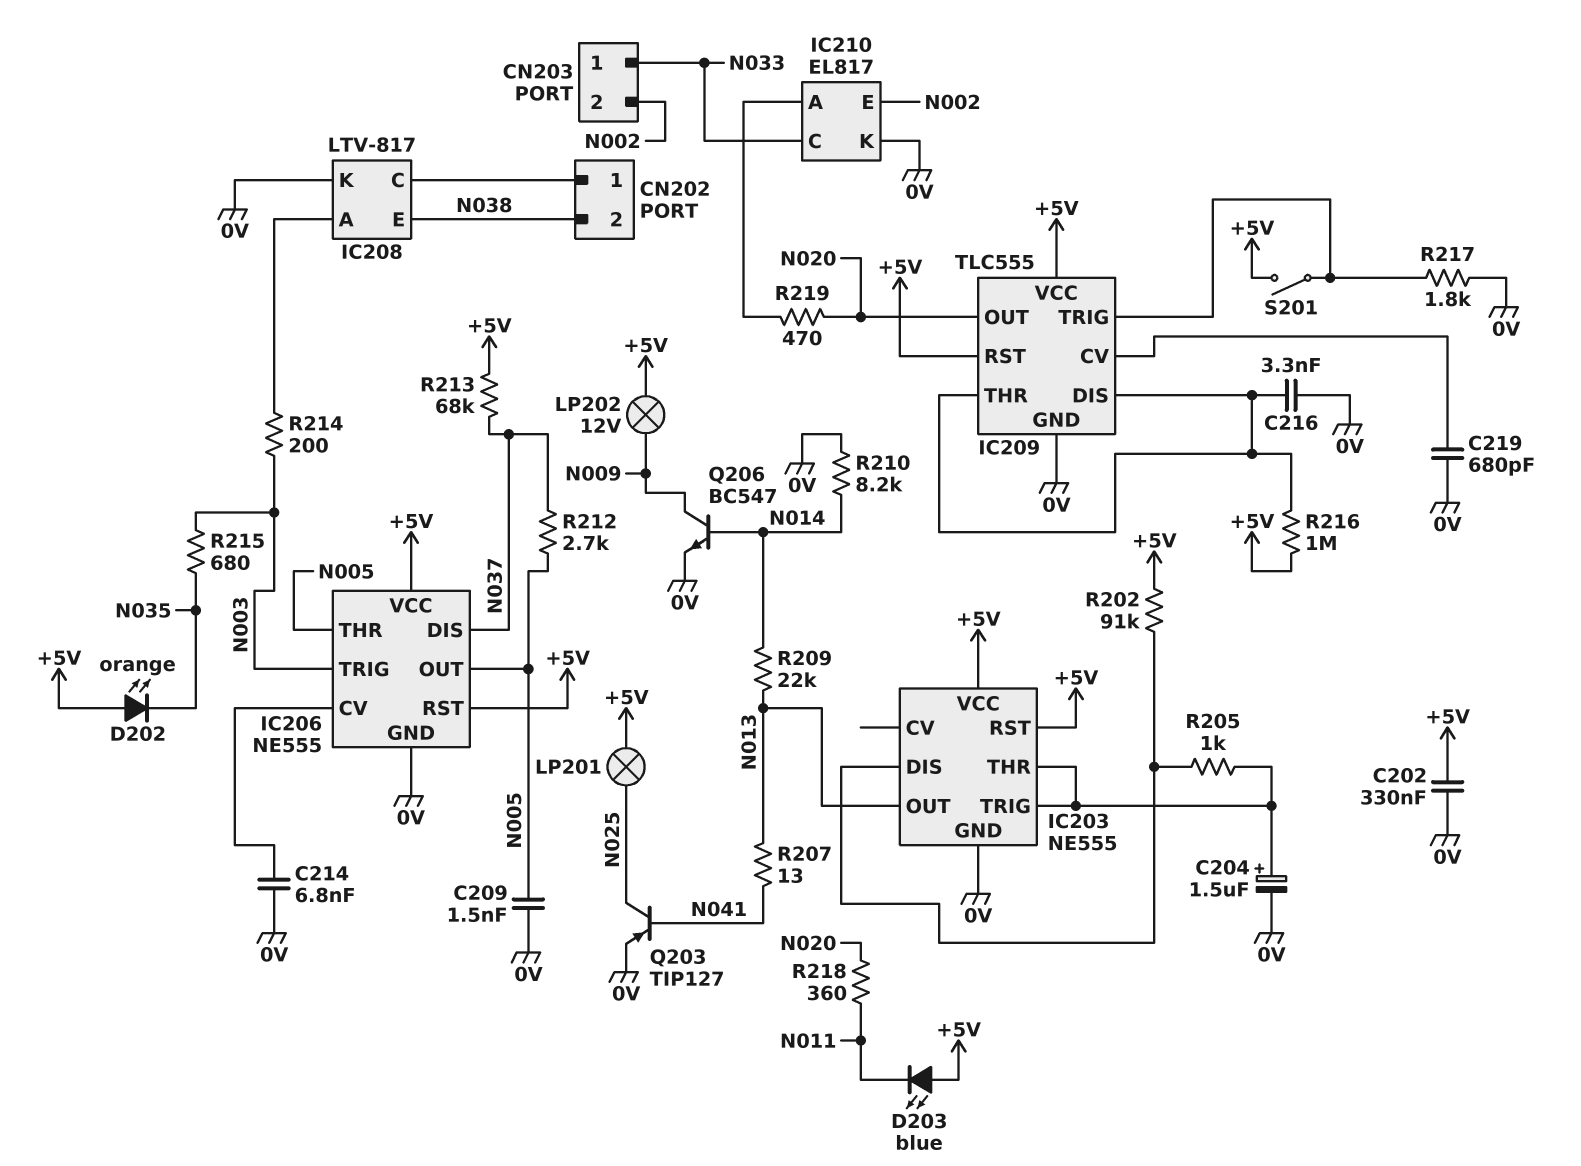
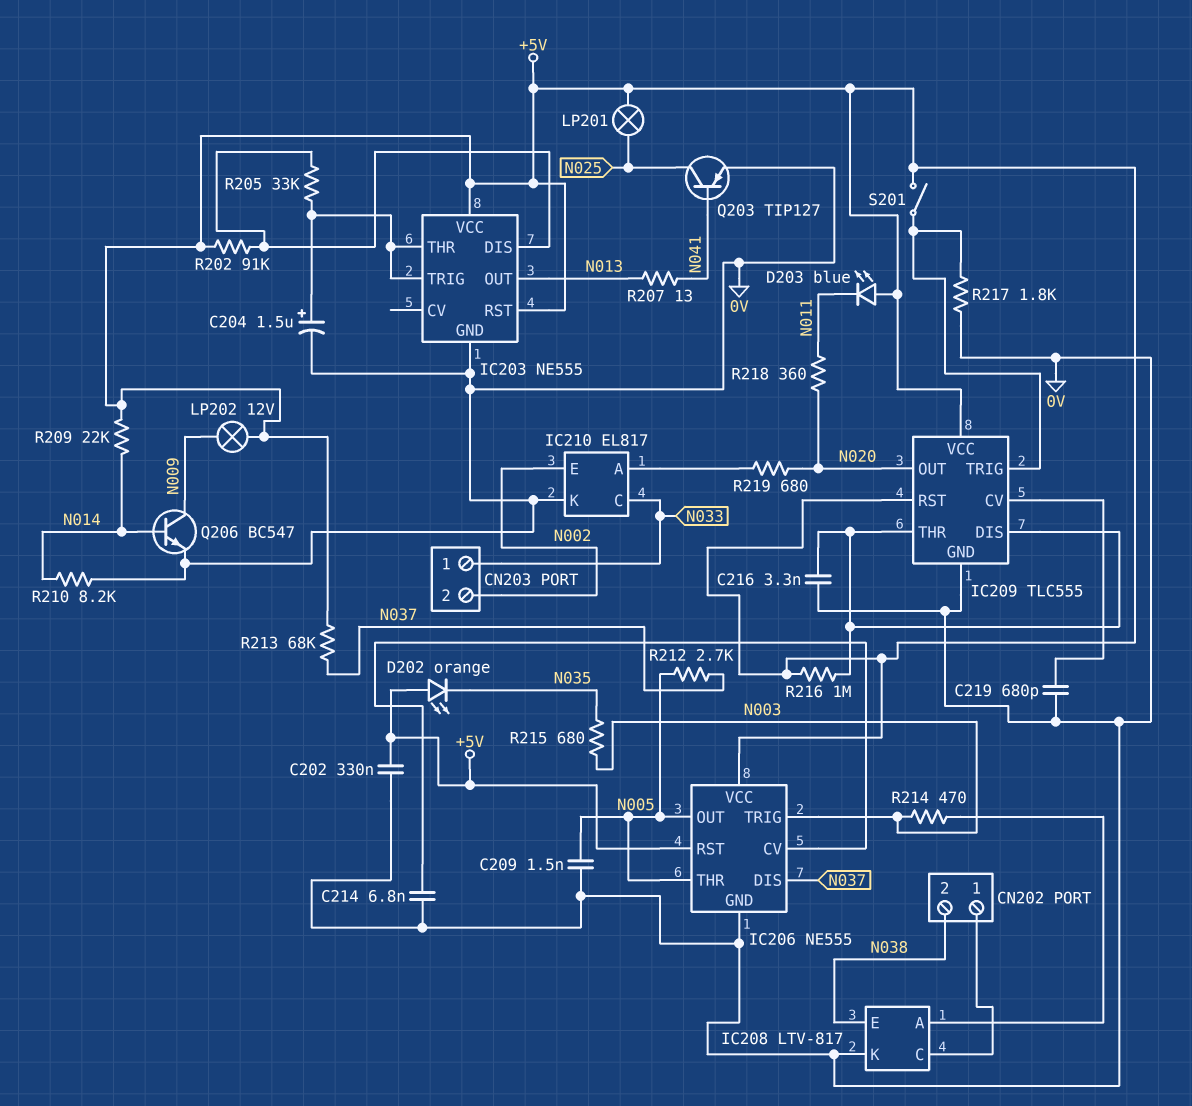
R205: 1k (IC203/DIS, IC203/THR) -> 33k (IC203/DIS, IC203/THR)
R209: 22k (N013, N014) -> 22k (+5V, N014)
R214: 200 (IC208/A, N003) -> 470 (IC208/A, N003)
R219: 470 (IC210/A, N020) -> 680 (IC210/A, N020)

